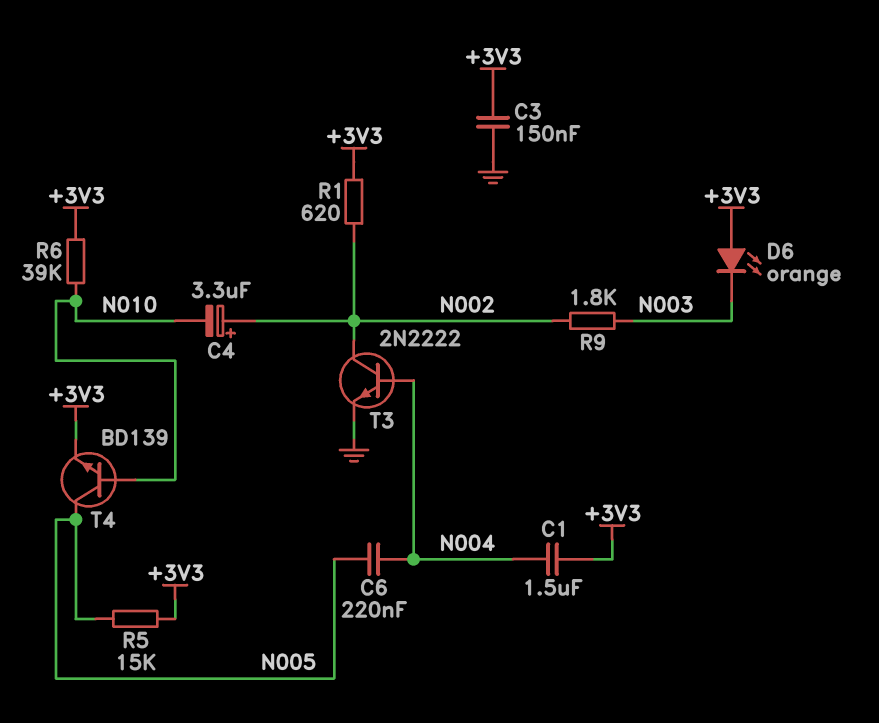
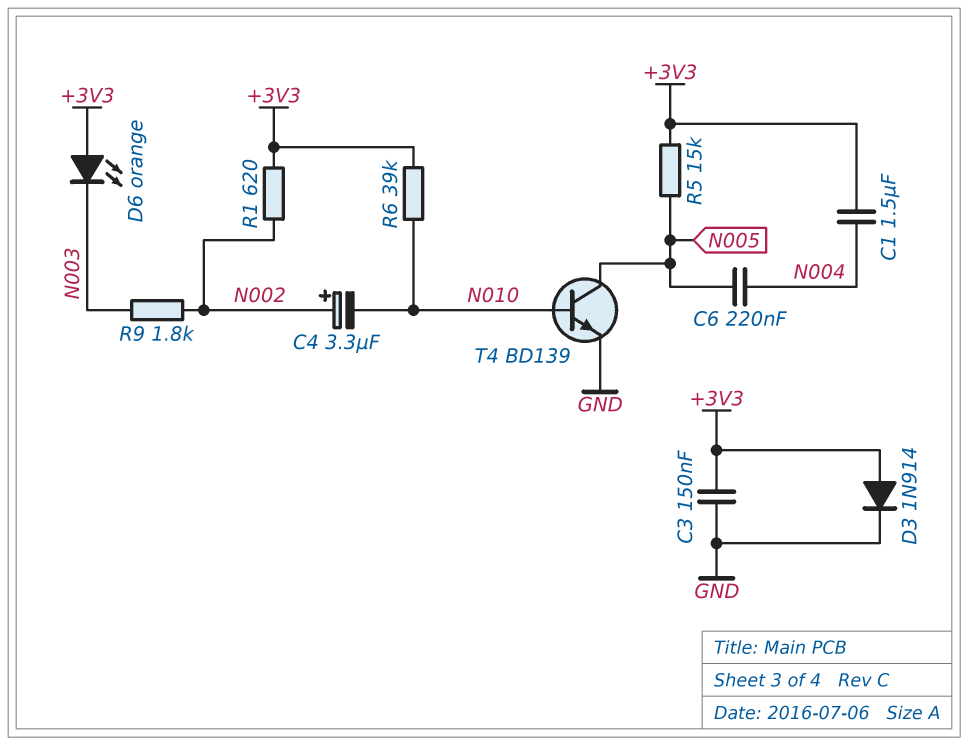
D3: none -> diode 1N914 (A +3V3, K GND)
T3: NPN 2N2222 (B N004, C N002, E GND) -> none
T4: NPN BD139 (B N010, C N005, E +3V3) -> NPN BD139 (B N010, C N005, E GND)

